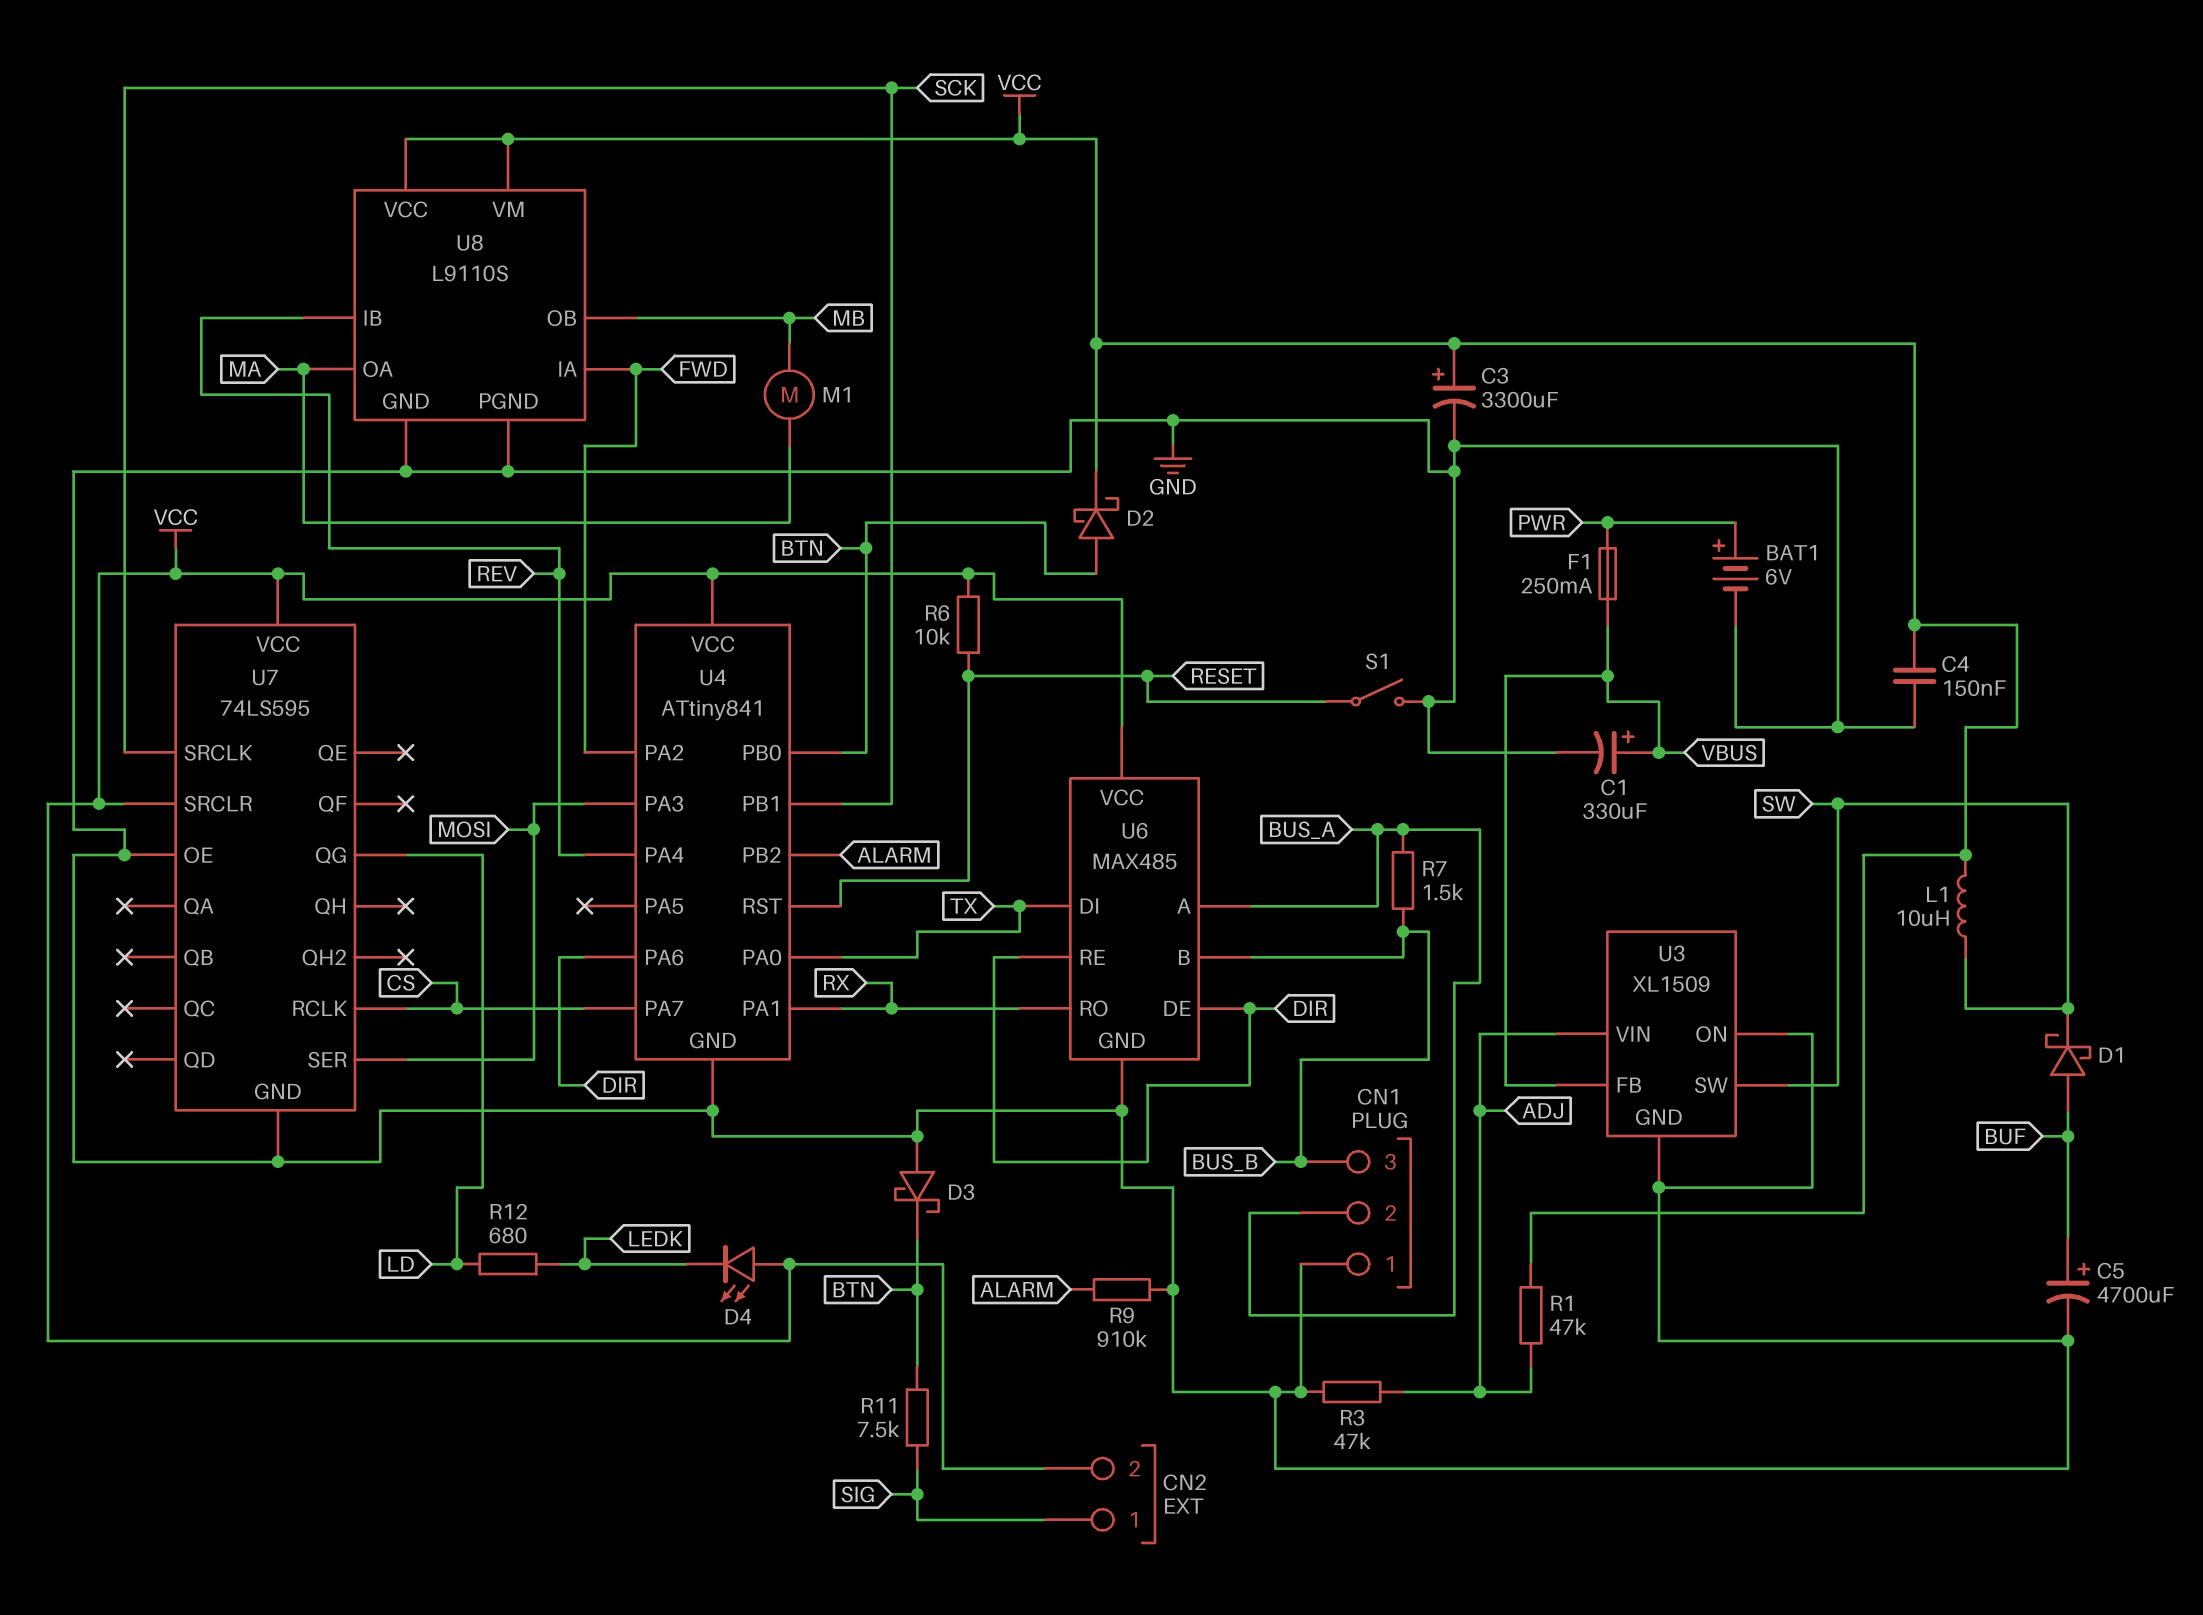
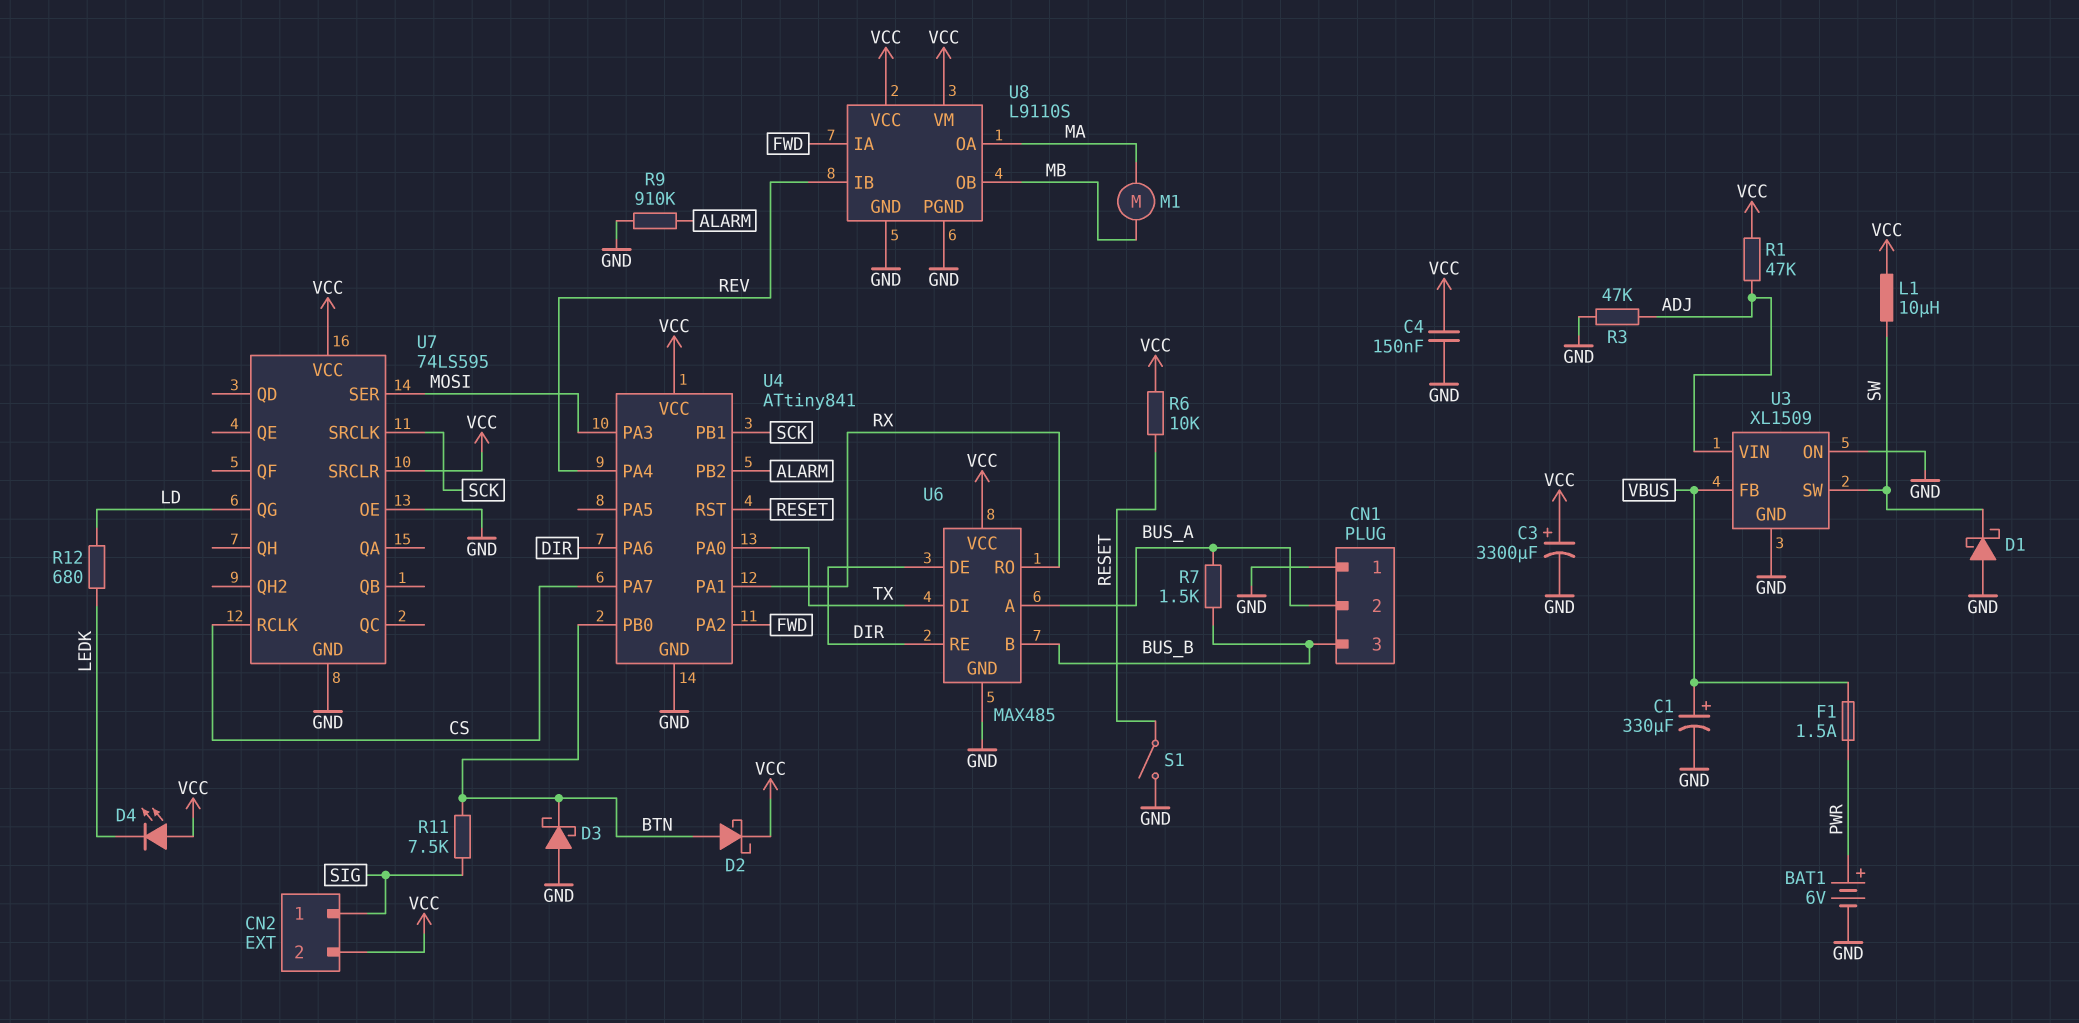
C5: 4700uF (plus BUF, minus GND) -> none
D1: schottky (A BUF, K SW) -> schottky (A GND, K SW)
F1: 250mA (PWR, VBUS) -> 1.5A (PWR, VBUS)

